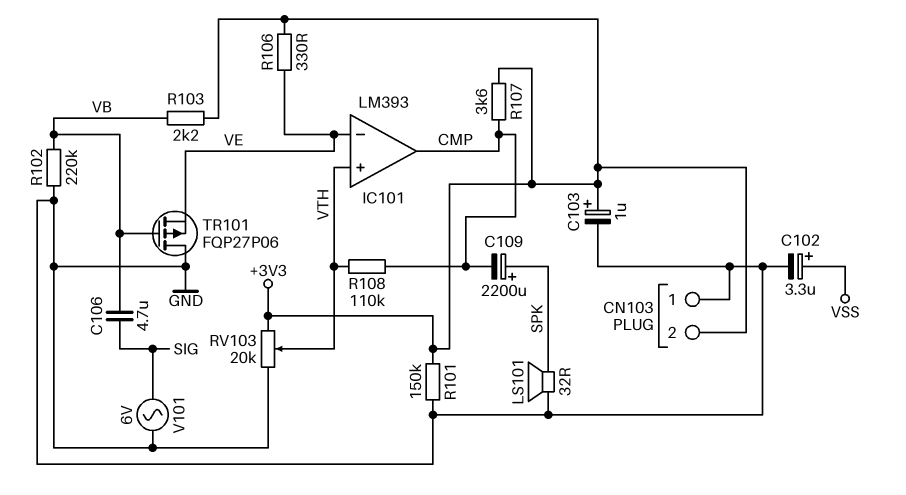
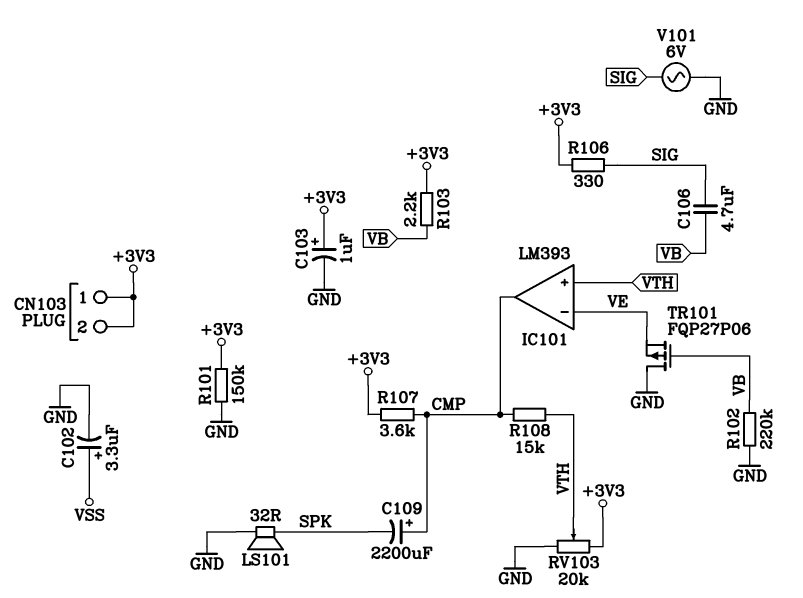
C109: 2200uF (plus SPK, minus CMP) -> 2200uF (plus CMP, minus SPK)
CN103 pin 1: GND -> +3V3
R106: 330 (+3V3, VE) -> 330 (+3V3, SIG)
R108: 110k (CMP, VTH) -> 15k (CMP, VTH)

